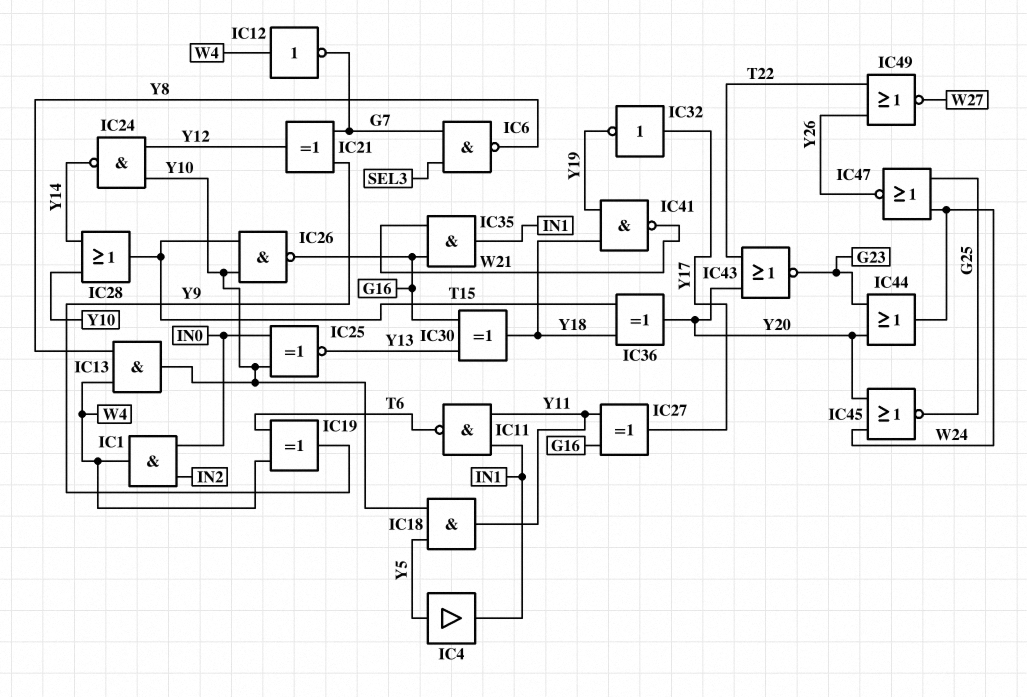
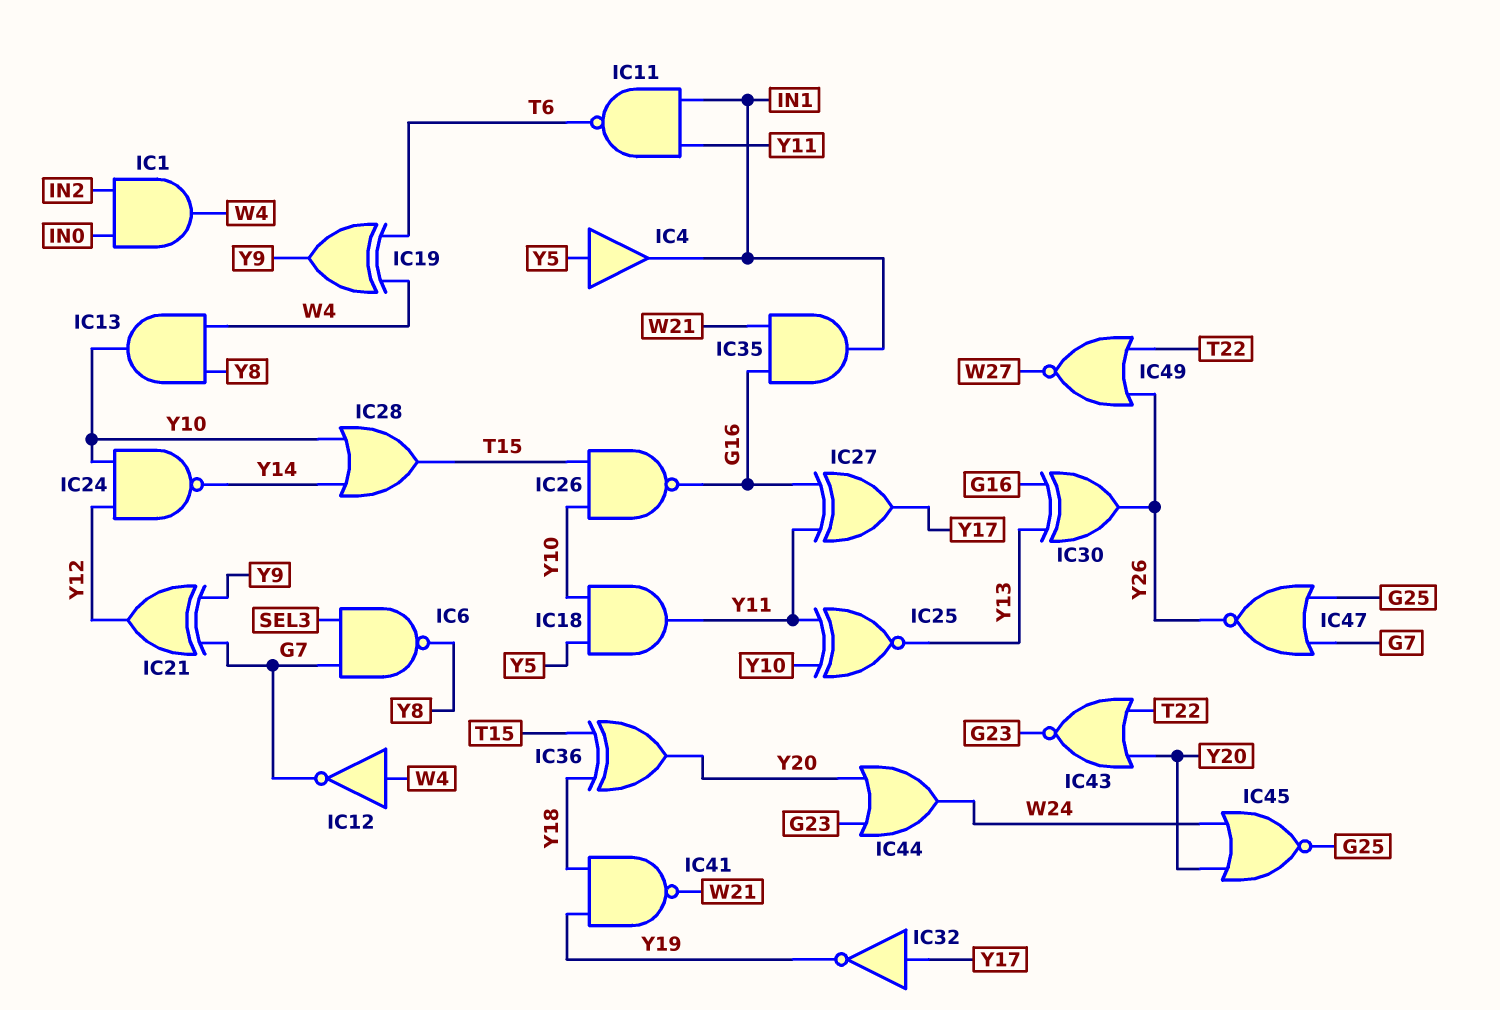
IC25: XNOR (in IN0, in Y10, out Y13) -> XNOR (in Y10, in Y11, out Y13)
IC30: XOR (in G16, in Y13, out Y18) -> XOR (in G16, in Y13, out Y26)
IC47: NOR (in G25, in W24, out Y26) -> NOR (in G7, in G25, out Y26)

